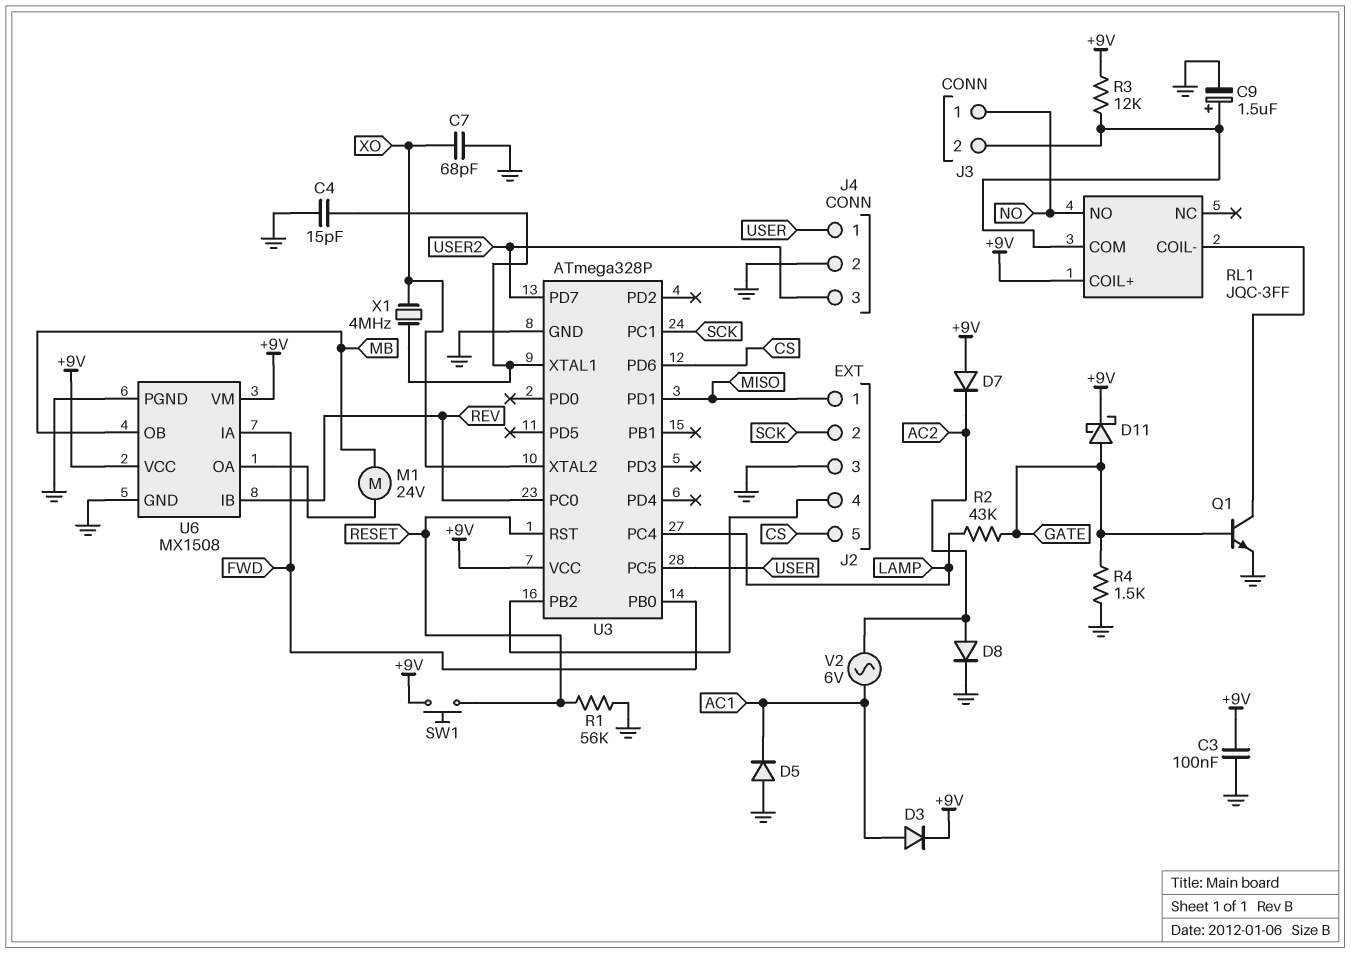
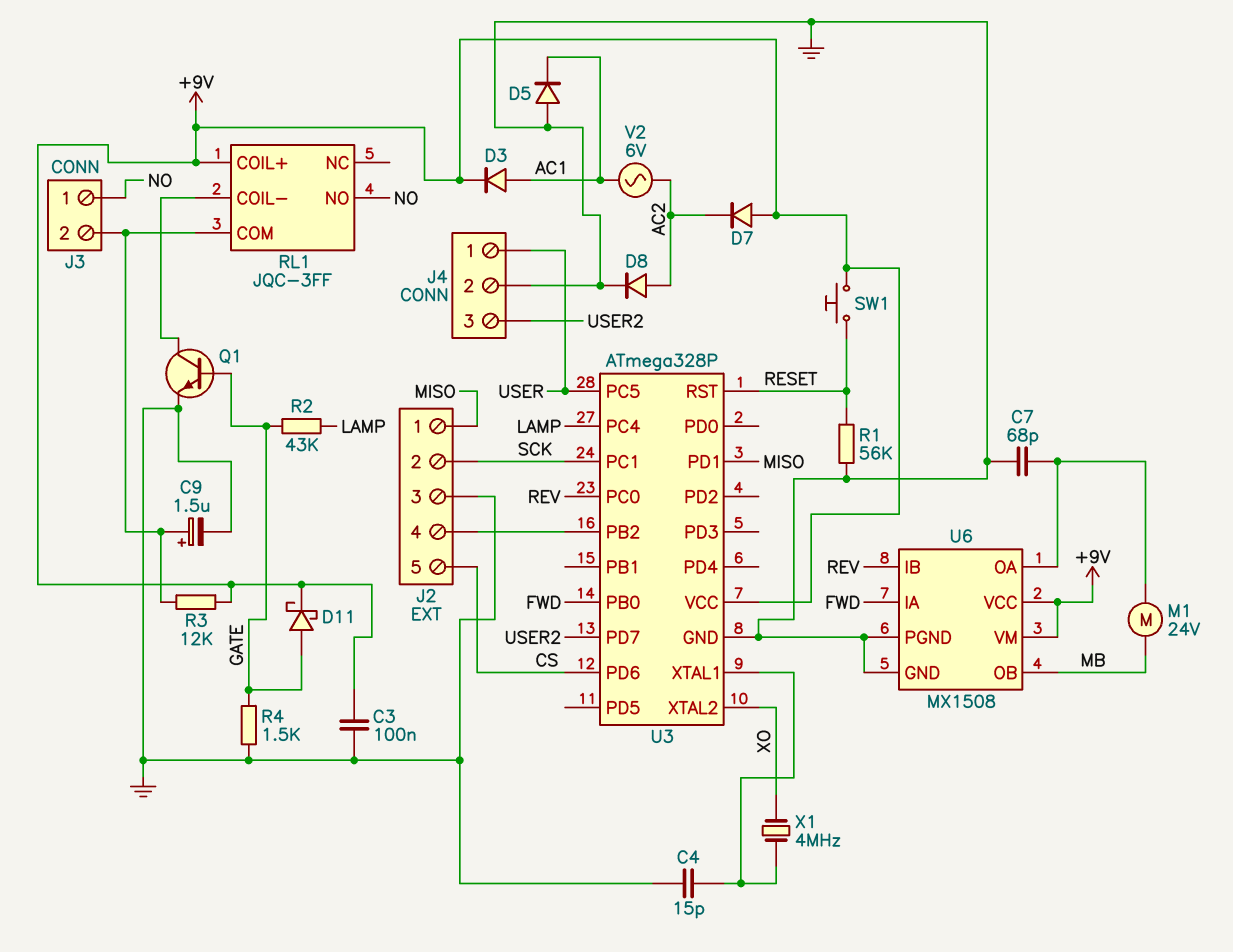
C7: 68pF (GND, XO) -> 68pF (GND, U6/OA)

